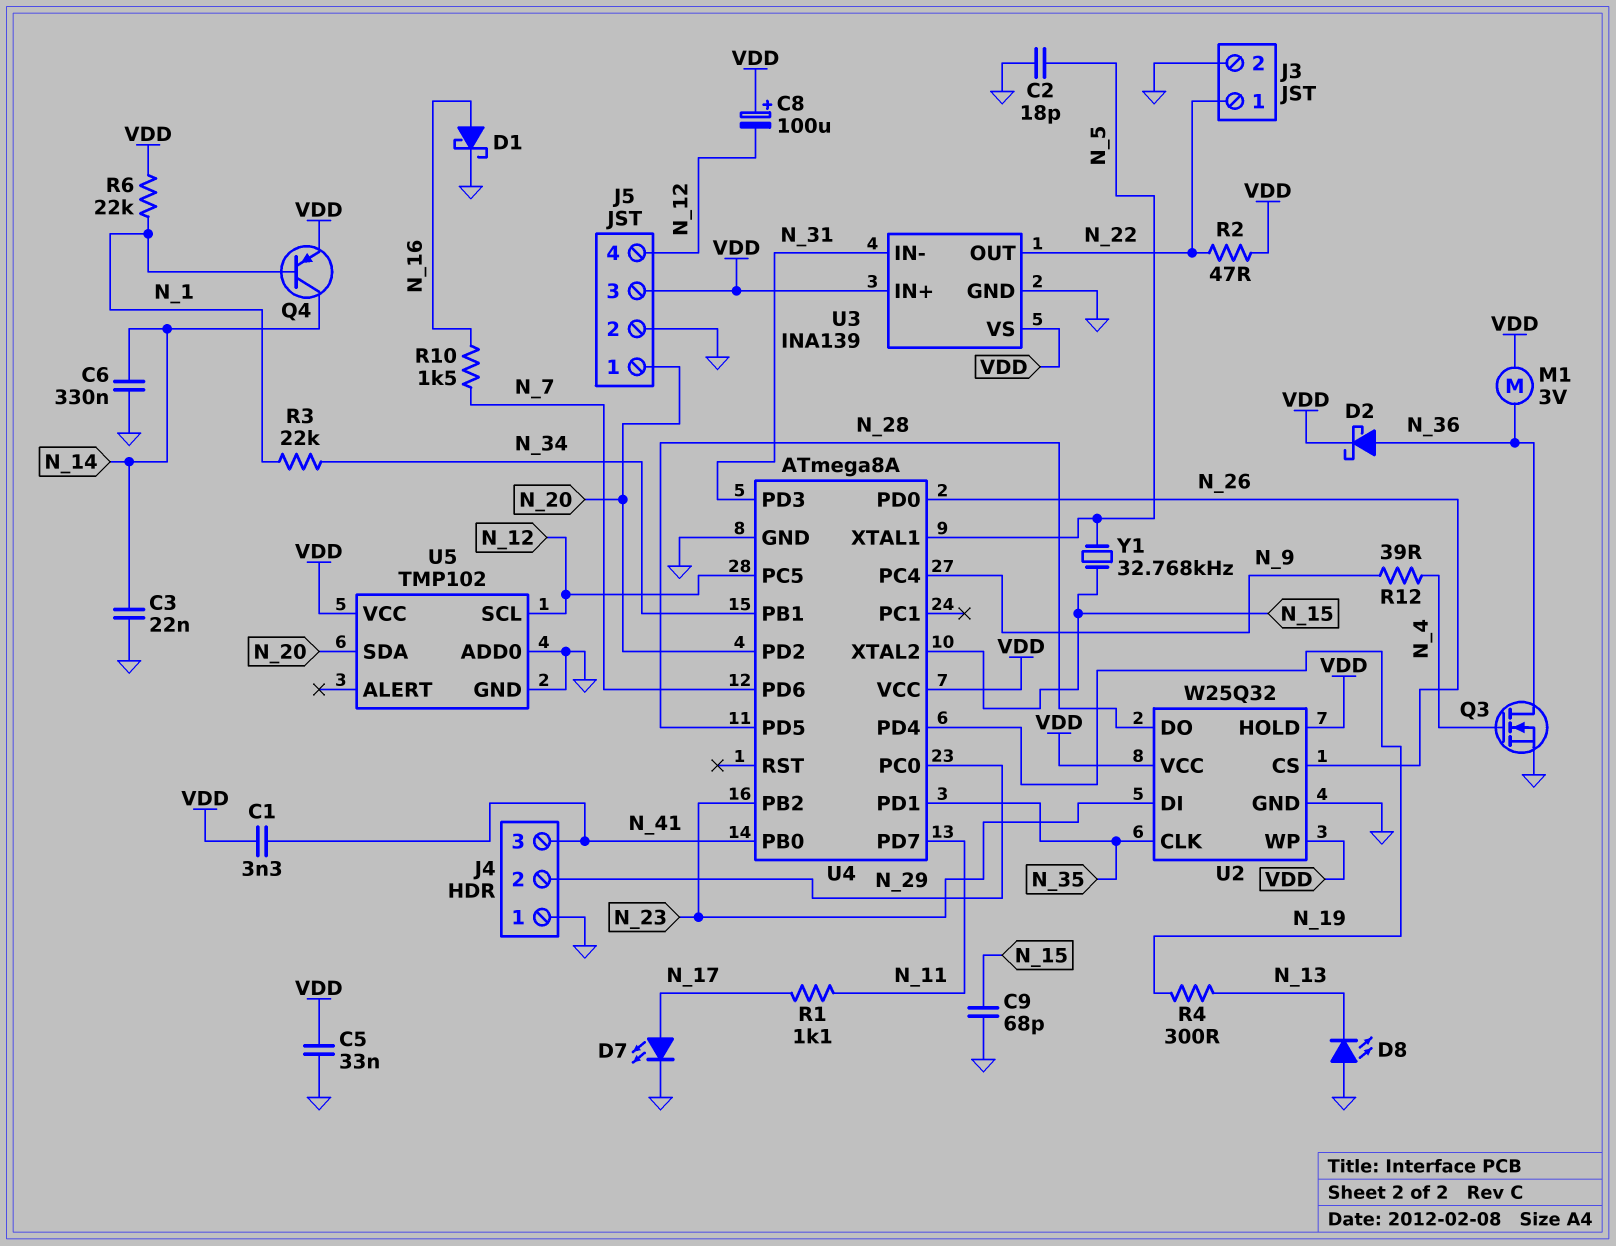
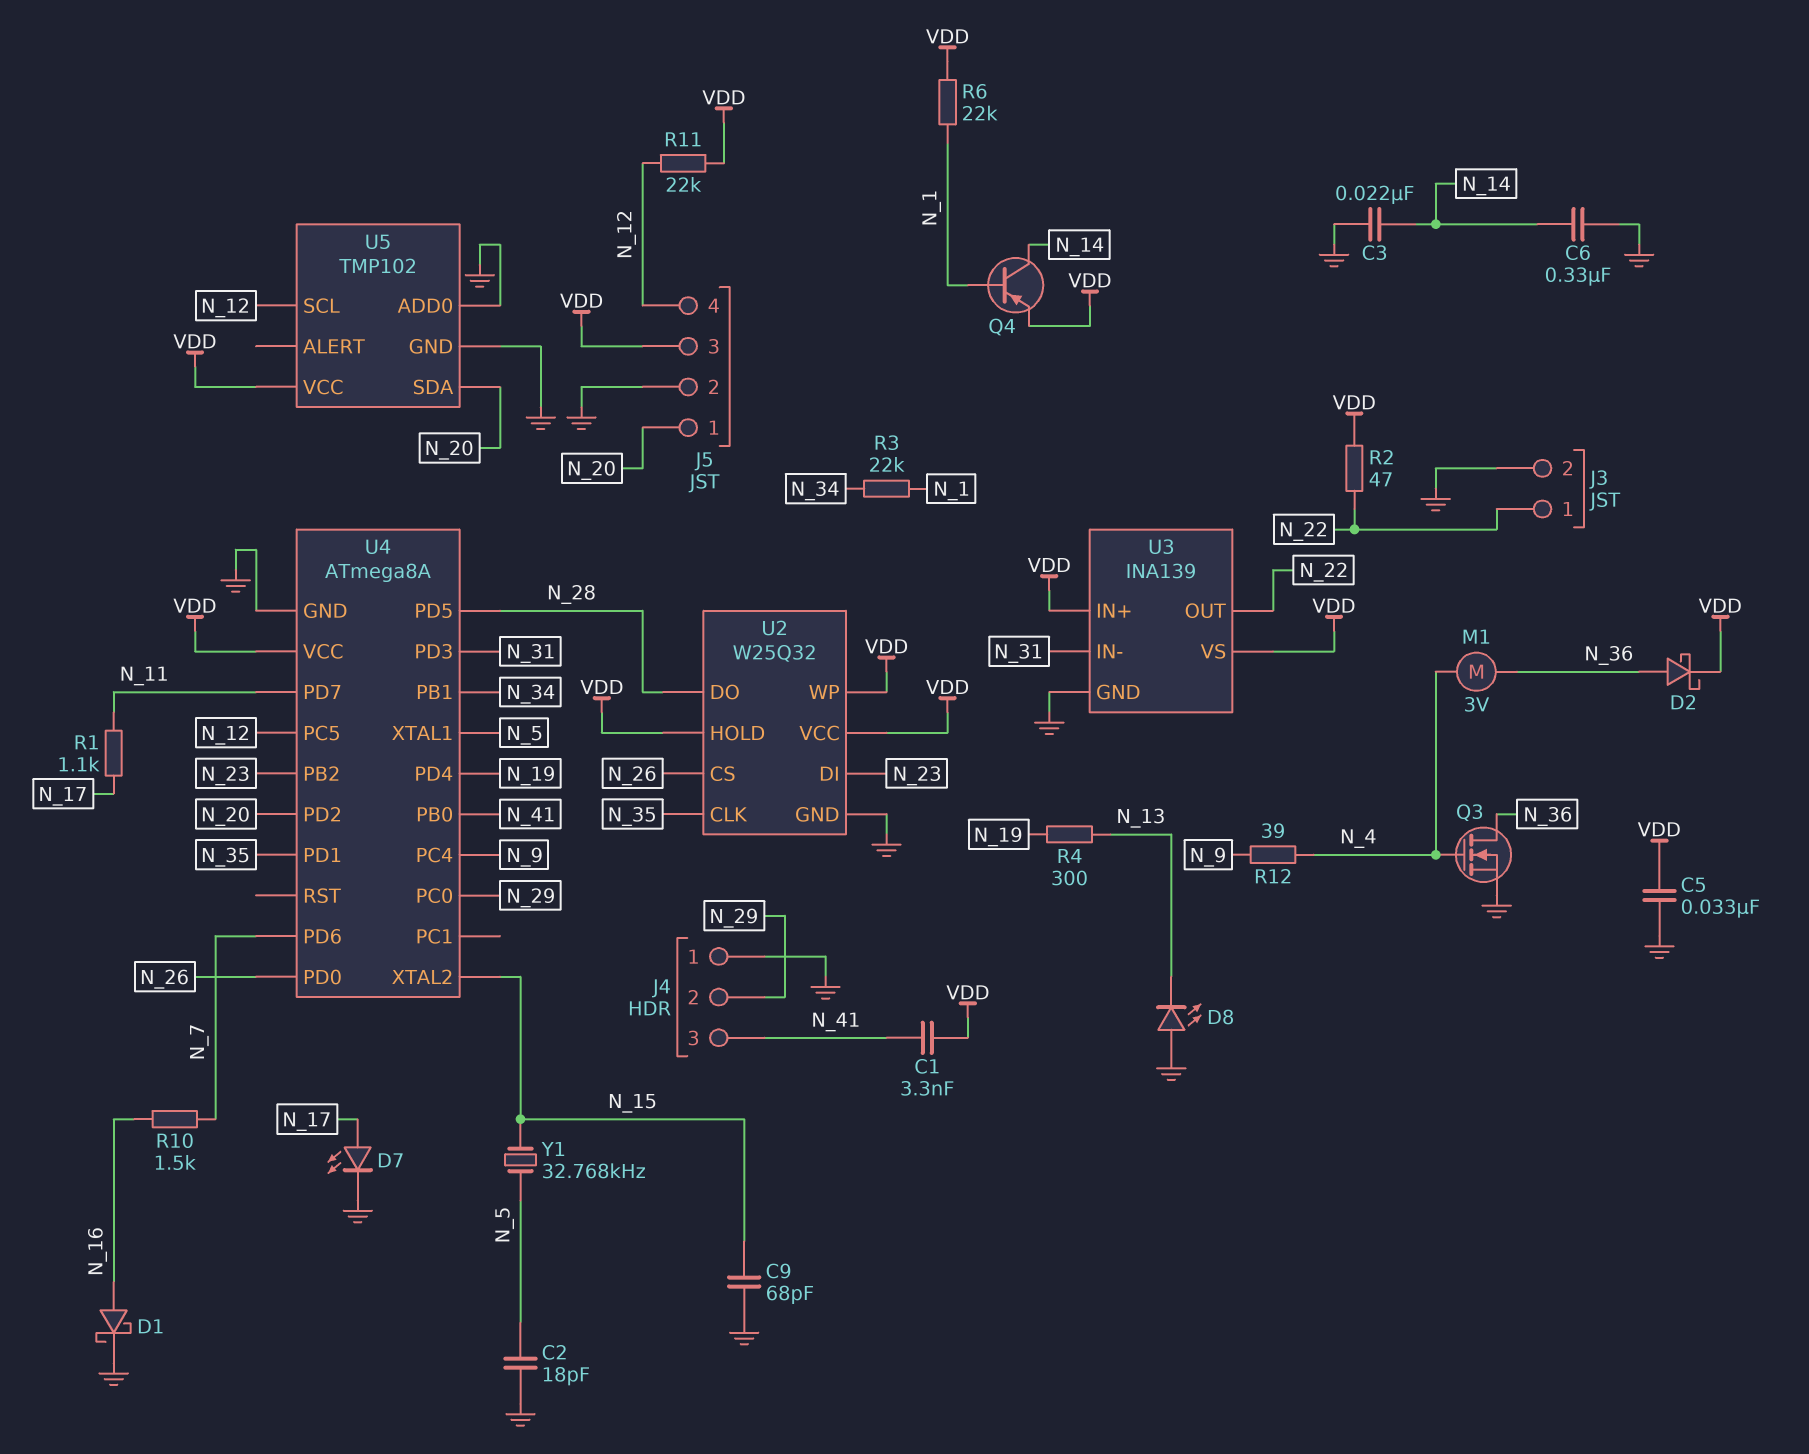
C8: 100uF (plus VDD, minus N_12) -> none
M1: motor 3V (N_36, VDD) -> motor 3V (N_4, N_36)
R11: none -> 22k (N_12, VDD)

